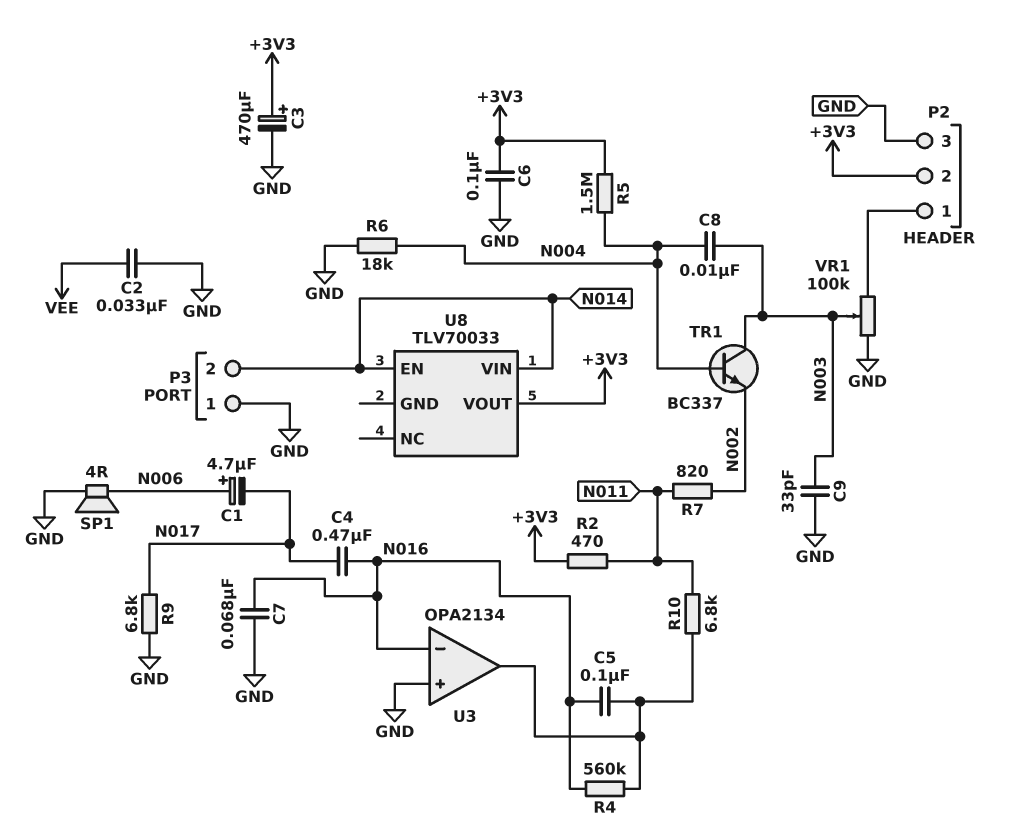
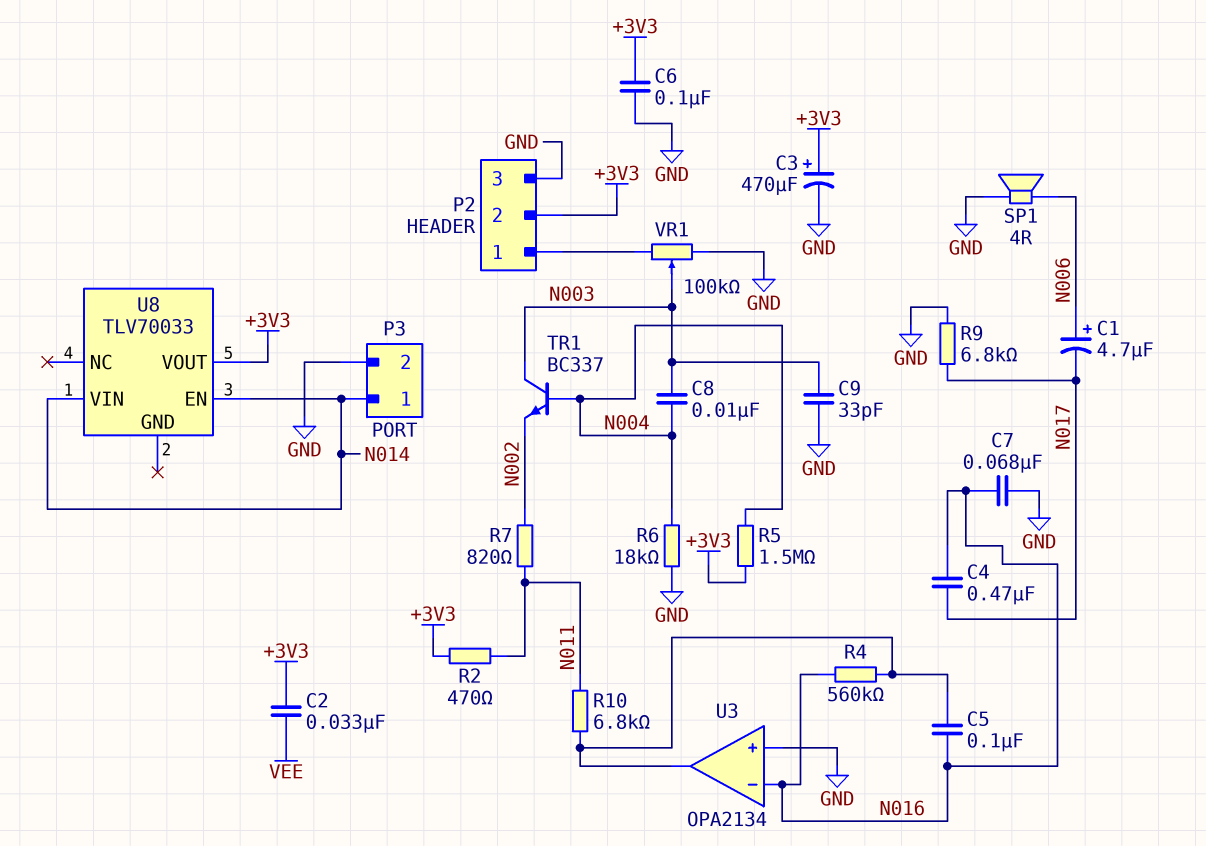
C2: 33nF (GND, VEE) -> 33nF (+3V3, VEE)
P3 pin 1: GND -> N014
P3 pin 2: N014 -> GND

